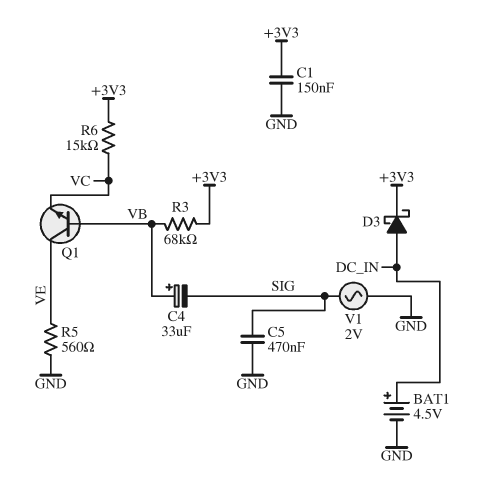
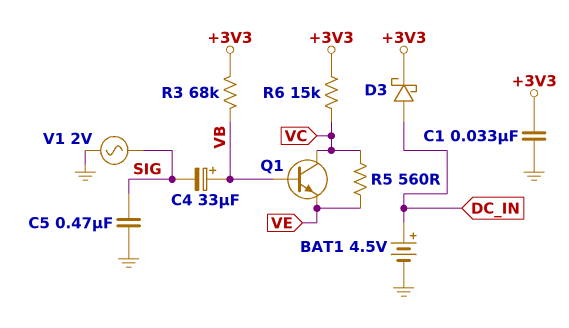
C1: 150nF (+3V3, GND) -> 33nF (+3V3, GND)
Q1: NPN (B VB, C VE, E VC) -> NPN (B VB, C VC, E VE)
R5: 560 (GND, VE) -> 560 (VC, VE)

